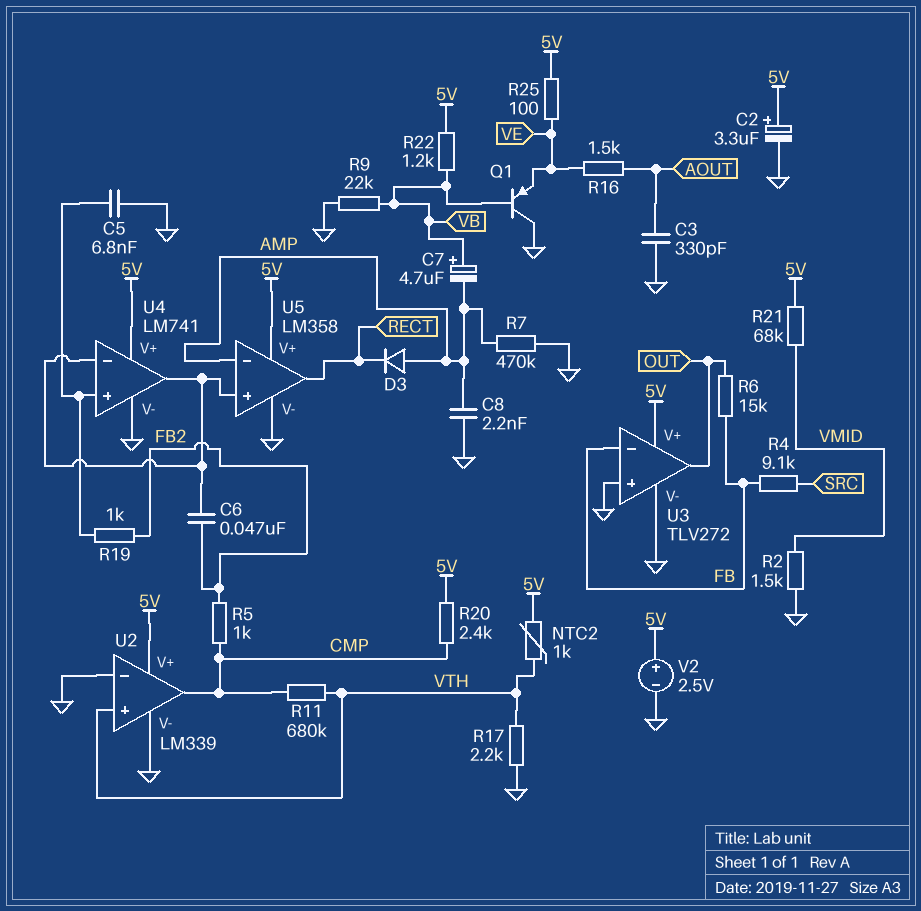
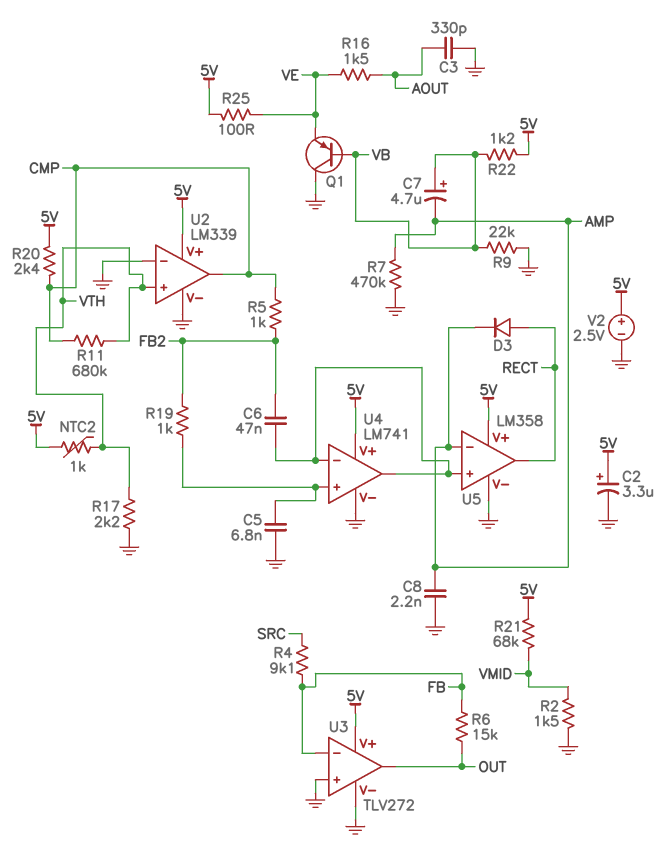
D3: diode (A AMP, K RECT) -> diode (A RECT, K AMP)

